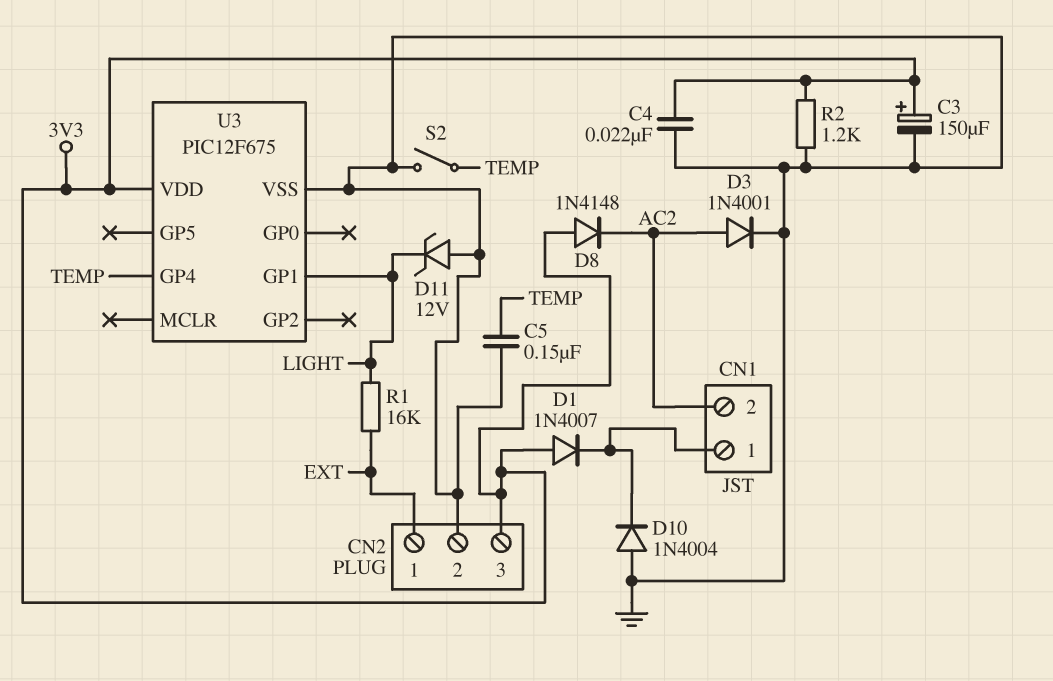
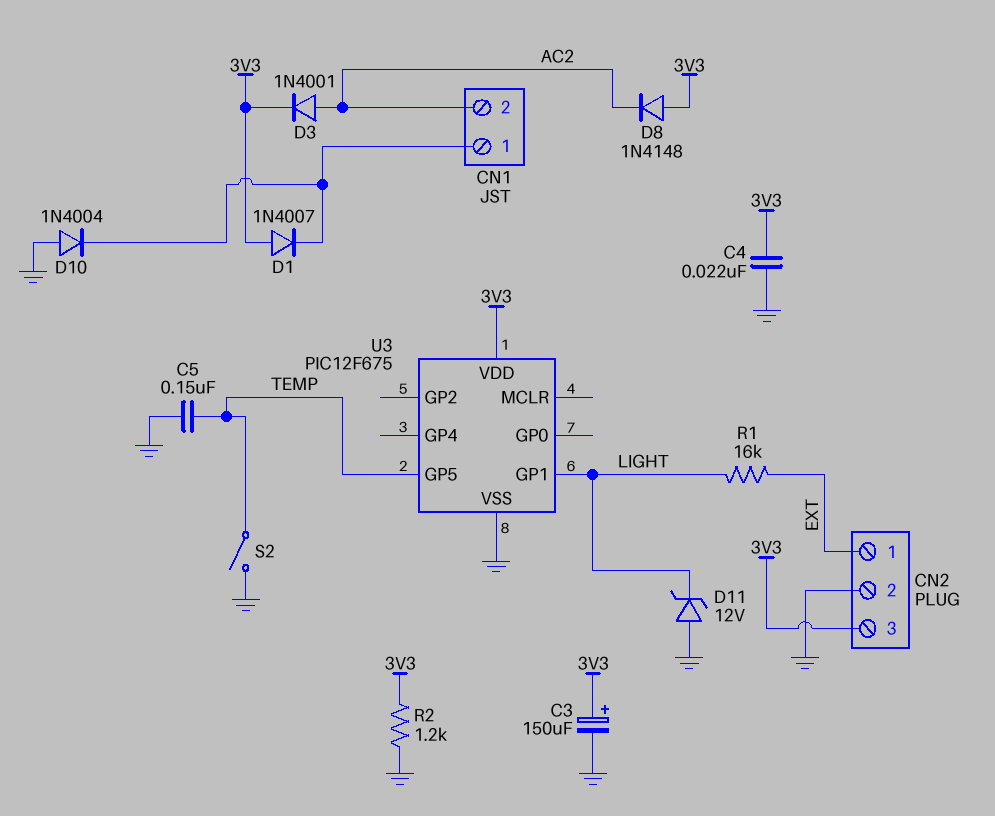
D3: diode 1N4001 (A AC2, K GND) -> diode 1N4001 (A AC2, K 3V3)
U3 pin GP4: TEMP -> none
U3 pin GP5: none -> TEMP

